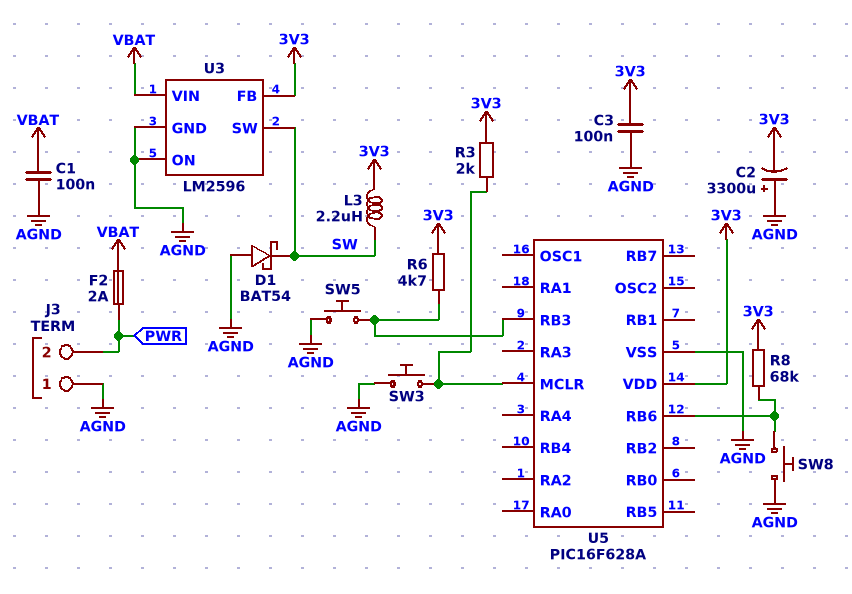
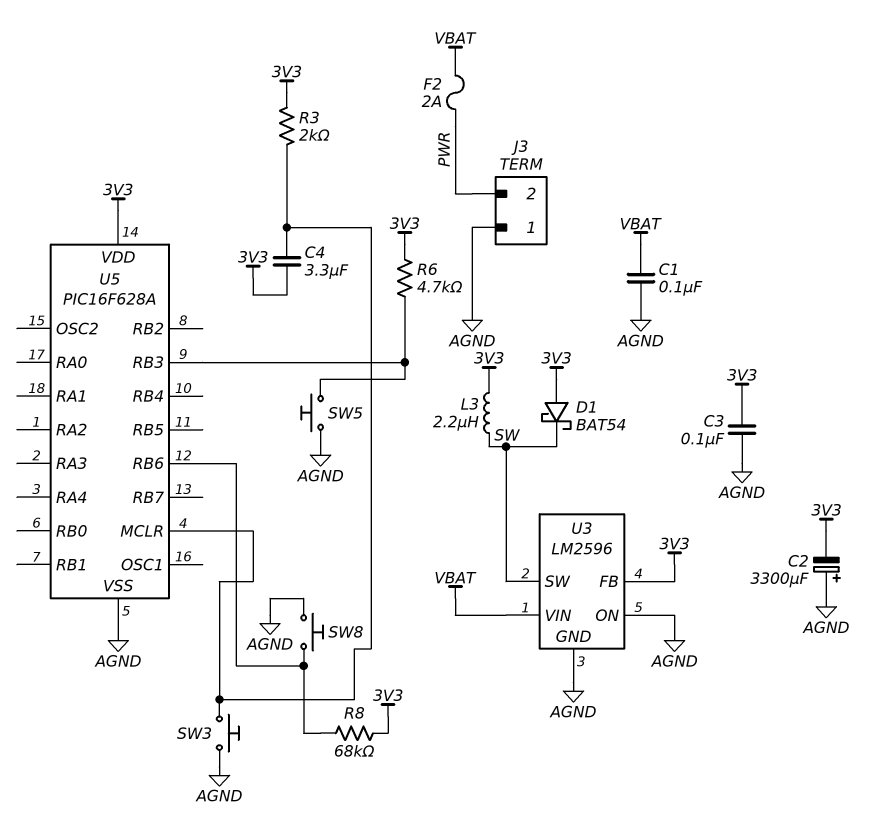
C4: none -> 3.3uF (3V3, U5/MCLR)
D1: schottky BAT54 (A AGND, K SW) -> schottky BAT54 (A 3V3, K SW)

